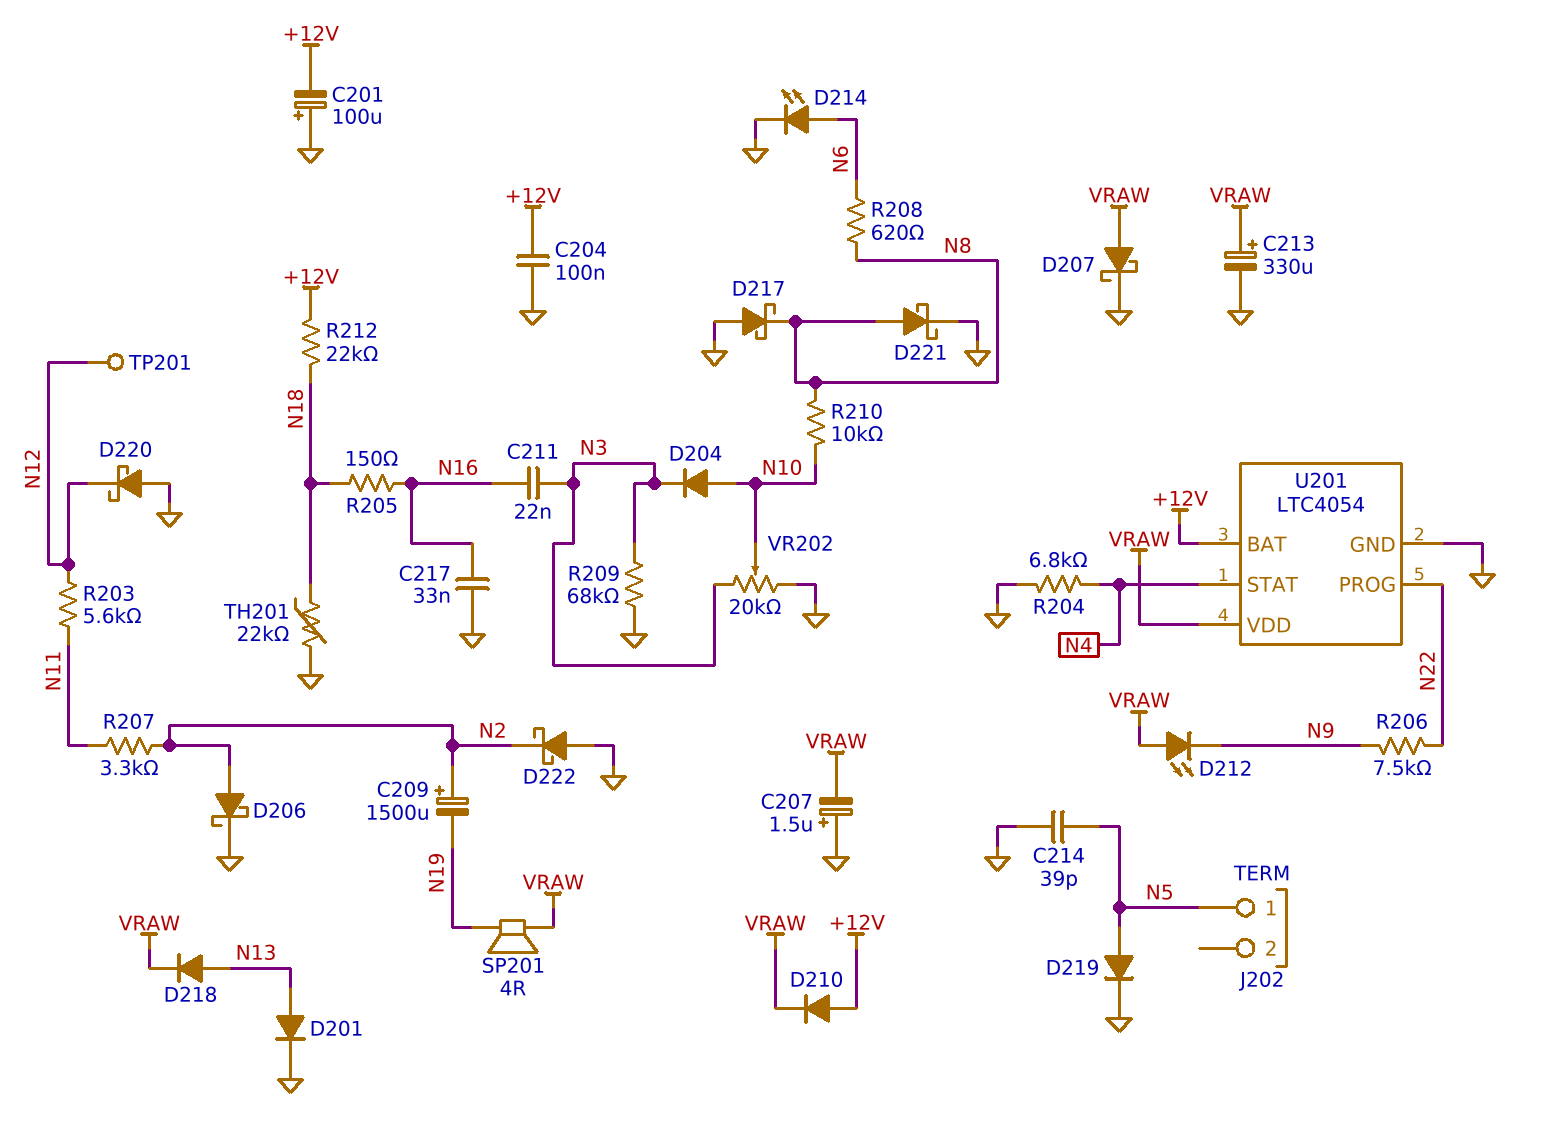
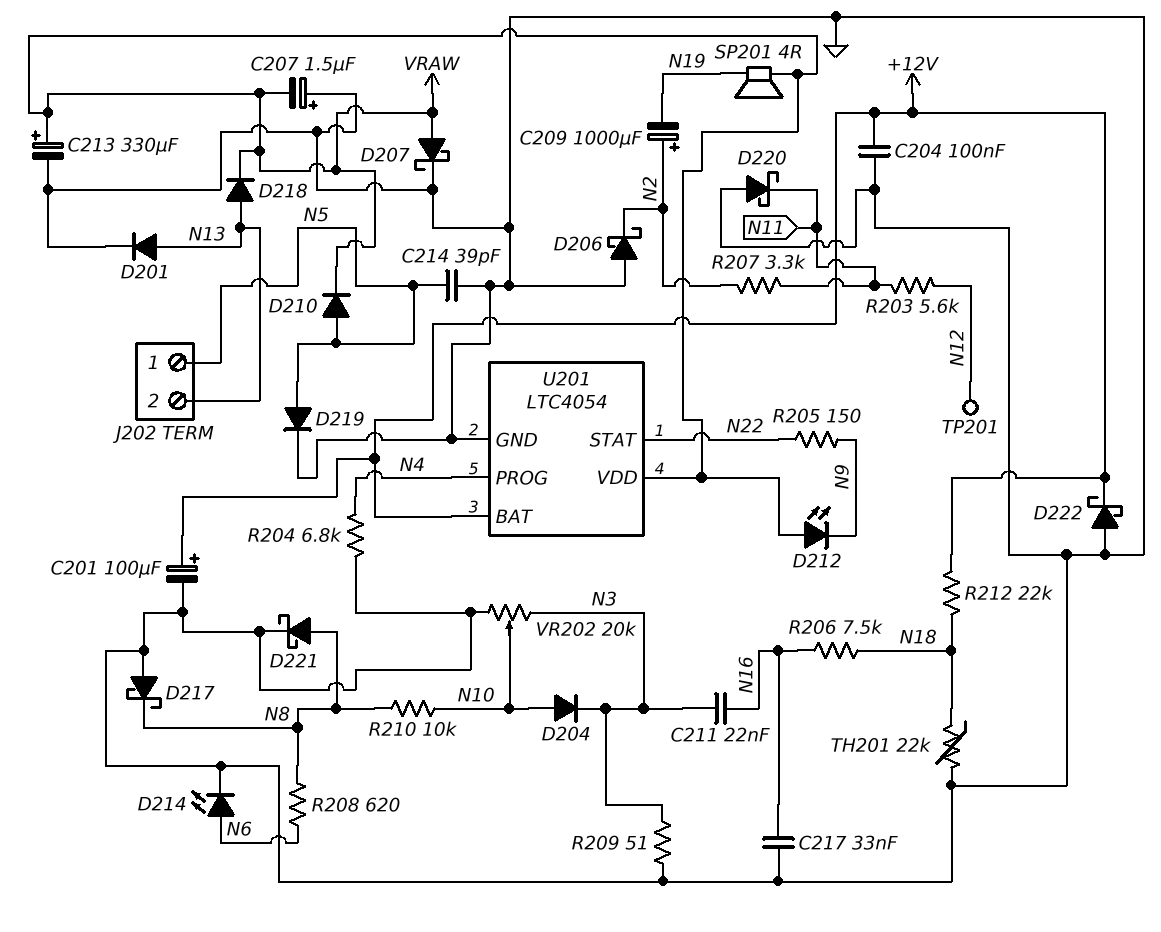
C201: 100uF (plus GND, minus +12V) -> 100uF (plus +12V, minus GND)
C209: 1500uF (plus N2, minus N19) -> 1000uF (plus N2, minus N19)
D206: schottky (A N2, K GND) -> schottky (A GND, K N2)
D210: diode (A +12V, K VRAW) -> diode (A N5, K VRAW)
D220: schottky (A GND, K N12) -> schottky (A GND, K N11)
D222: schottky (A GND, K N2) -> schottky (A GND, K +12V)
J202 pin 2: none -> N13
R205: 150 (N16, N18) -> 150 (N9, N22)
R206: 7.5k (N9, N22) -> 7.5k (N16, N18)
R209: 68k (GND, N3) -> 51 (GND, N3)
U201 pin PROG: N22 -> N4
U201 pin STAT: N4 -> N22

